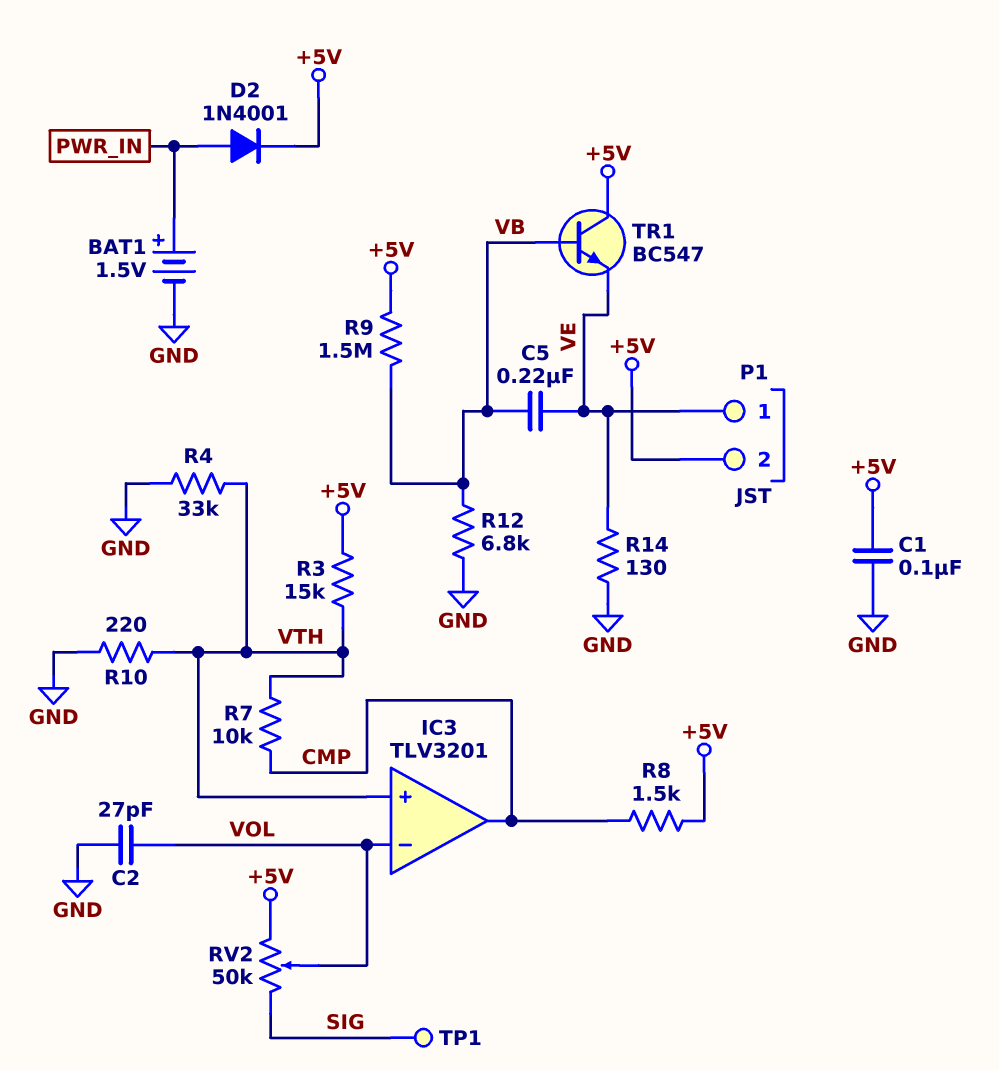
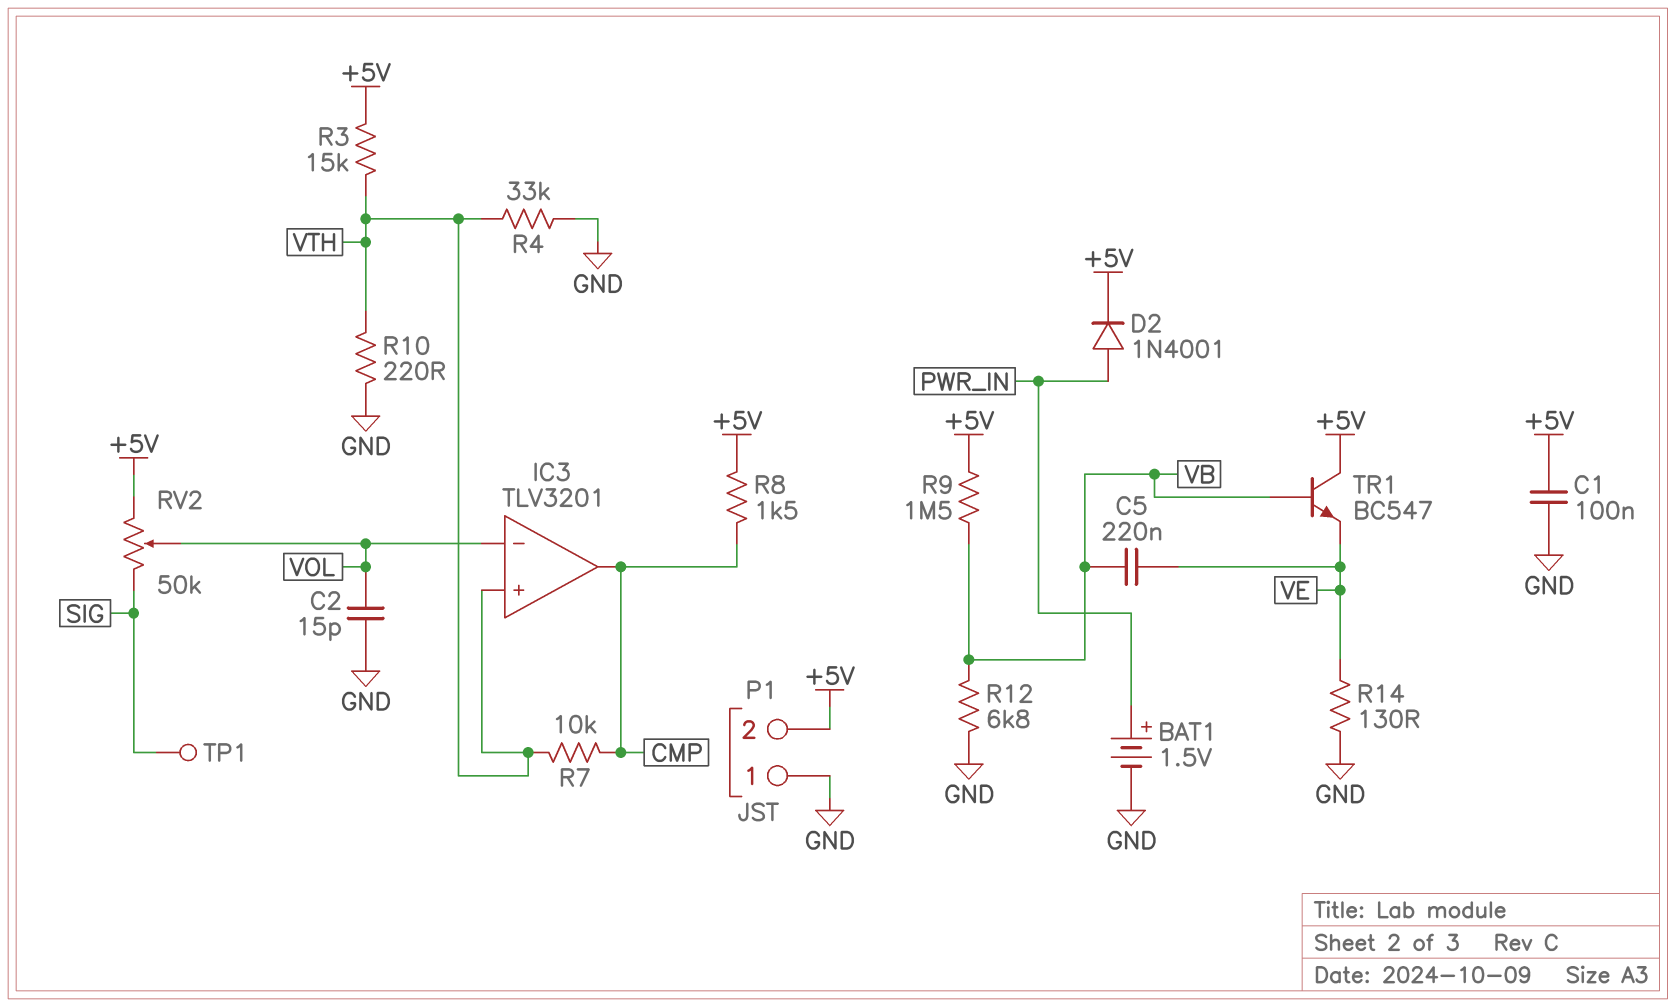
C2: 27pF (GND, VOL) -> 15pF (GND, VOL)
P1 pin 1: VE -> GND

